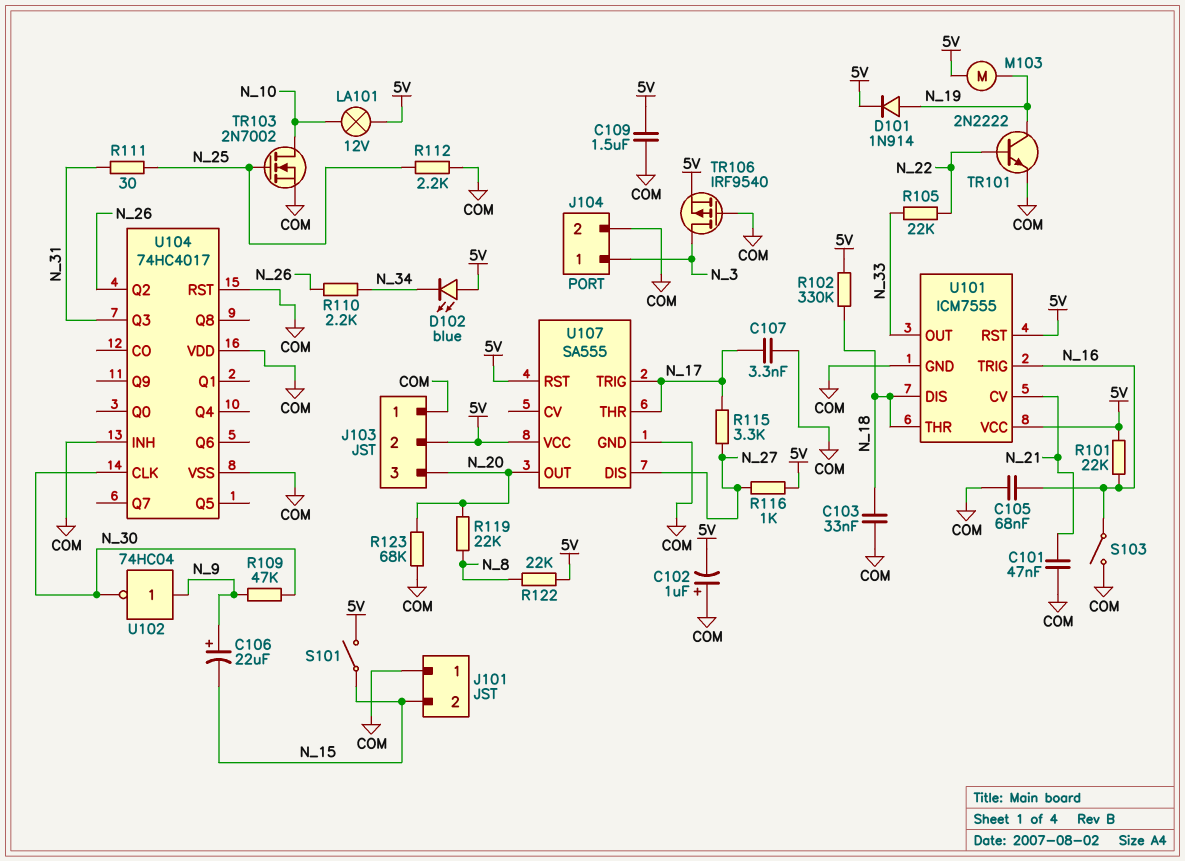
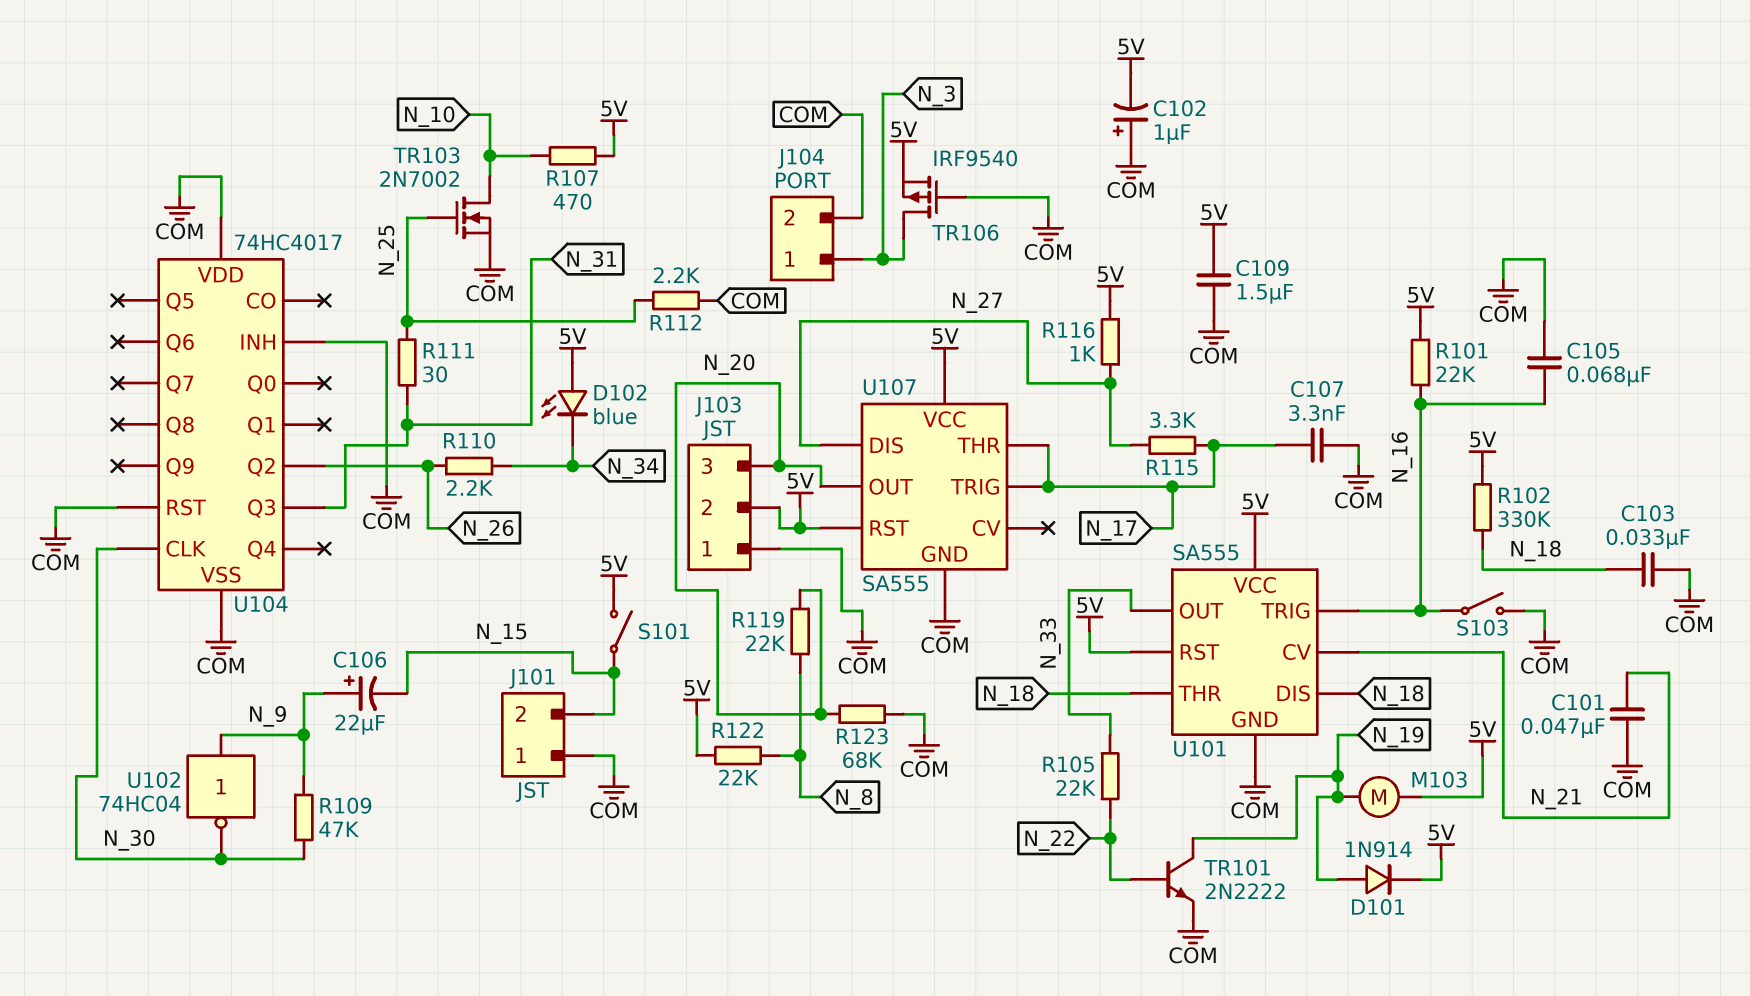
LA101: lamp 12V (5V, N_10) -> none
R107: none -> 470 (5V, N_10)
U101: ICM7555 -> SA555

